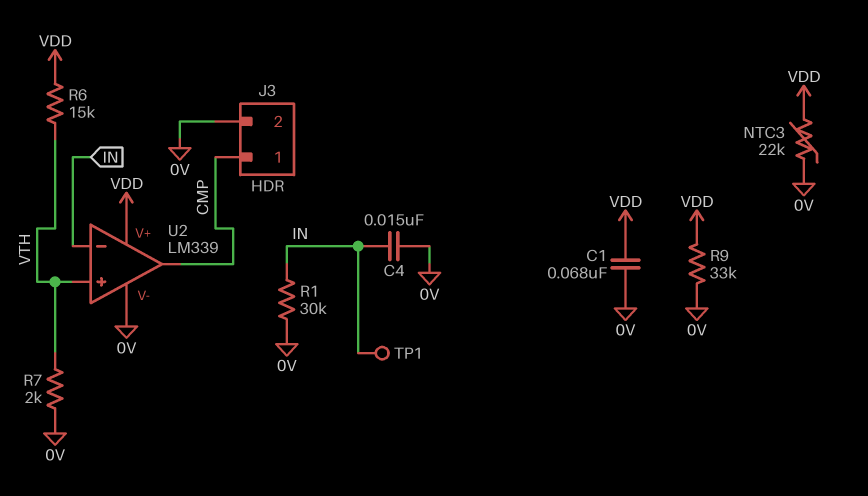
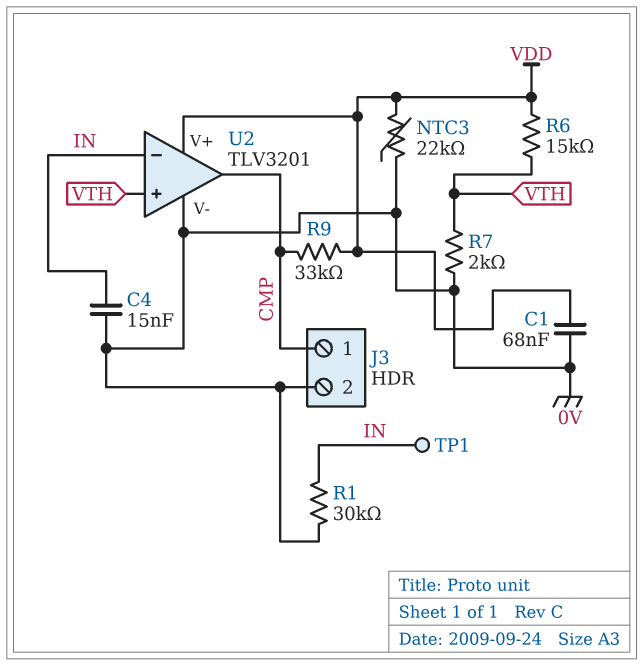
R9: 33k (0V, VDD) -> 33k (CMP, VDD)
U2: LM339 -> TLV3201

